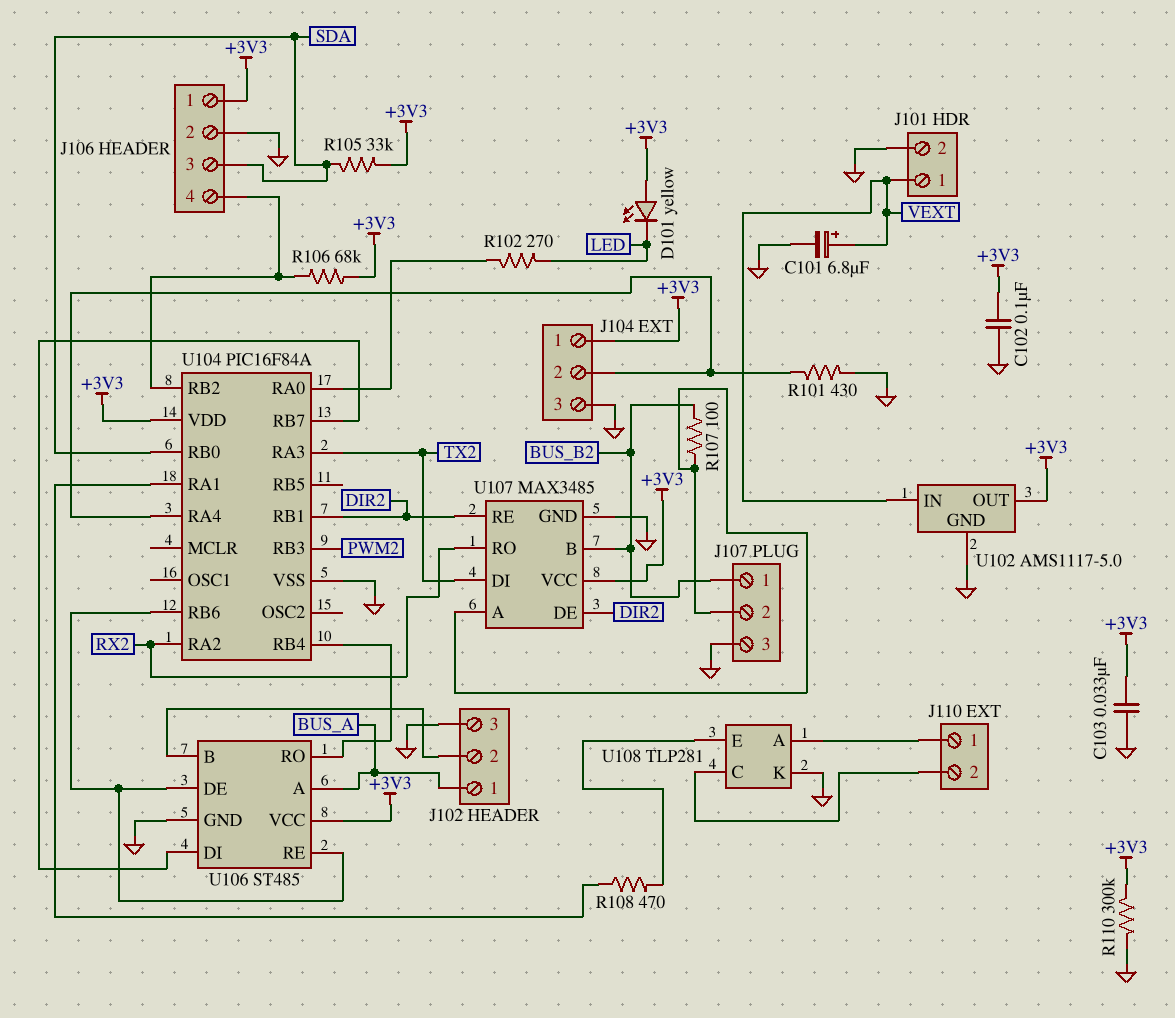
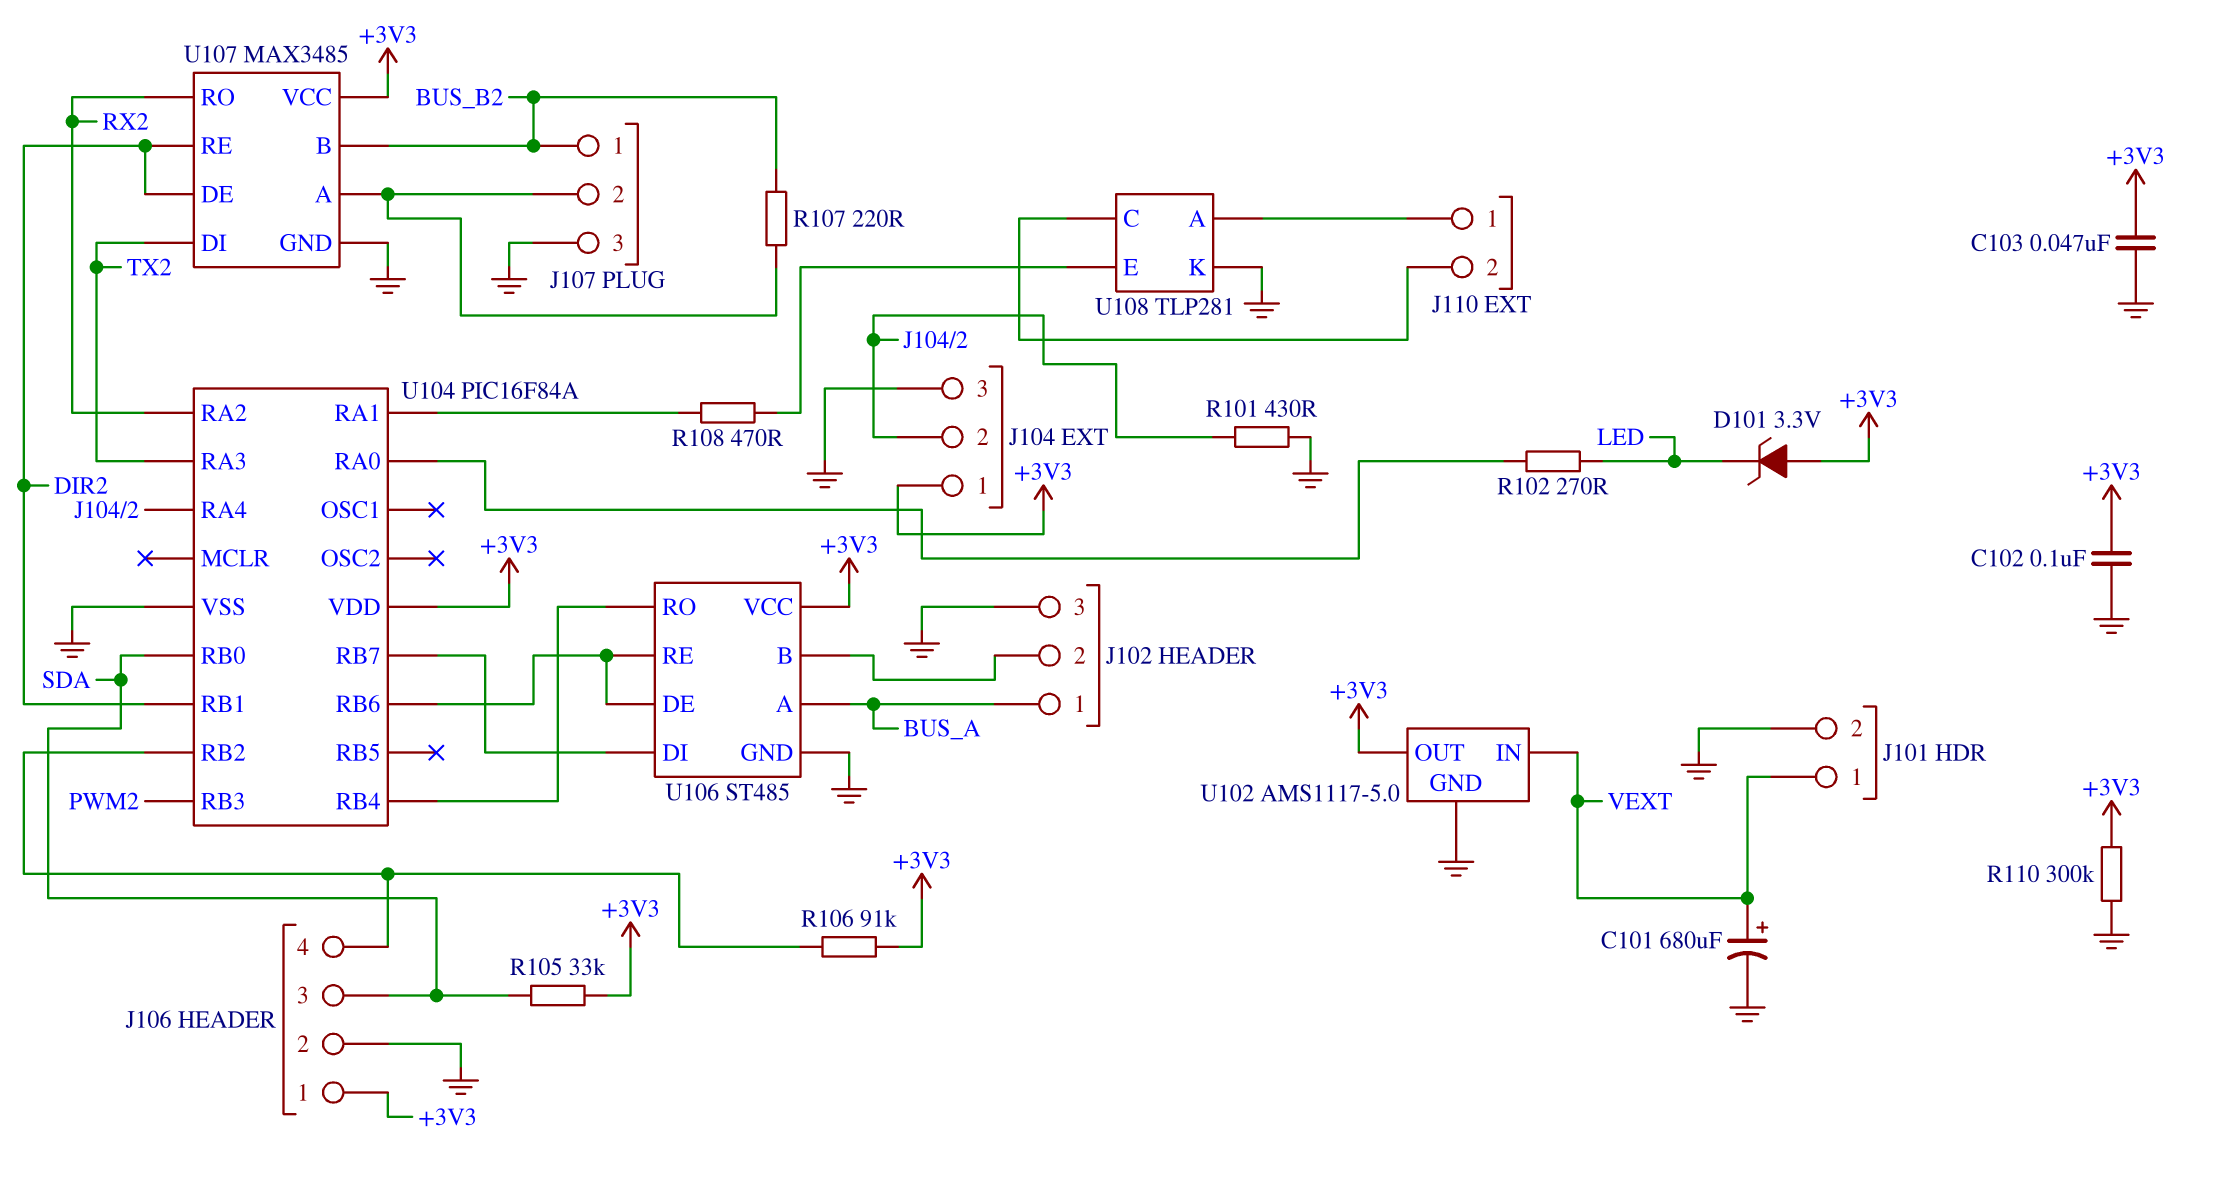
C101: 6.8uF (plus VEXT, minus GND) -> 680uF (plus VEXT, minus GND)
C103: 33nF (+3V3, GND) -> 47nF (+3V3, GND)
D101: LED yellow (A +3V3, K LED) -> zener 3.3V (A +3V3, K LED)
R106: 68k (+3V3, J106/4) -> 91k (+3V3, J106/4)
R107: 100 (BUS_B2, J107/2) -> 220 (BUS_B2, J107/2)

